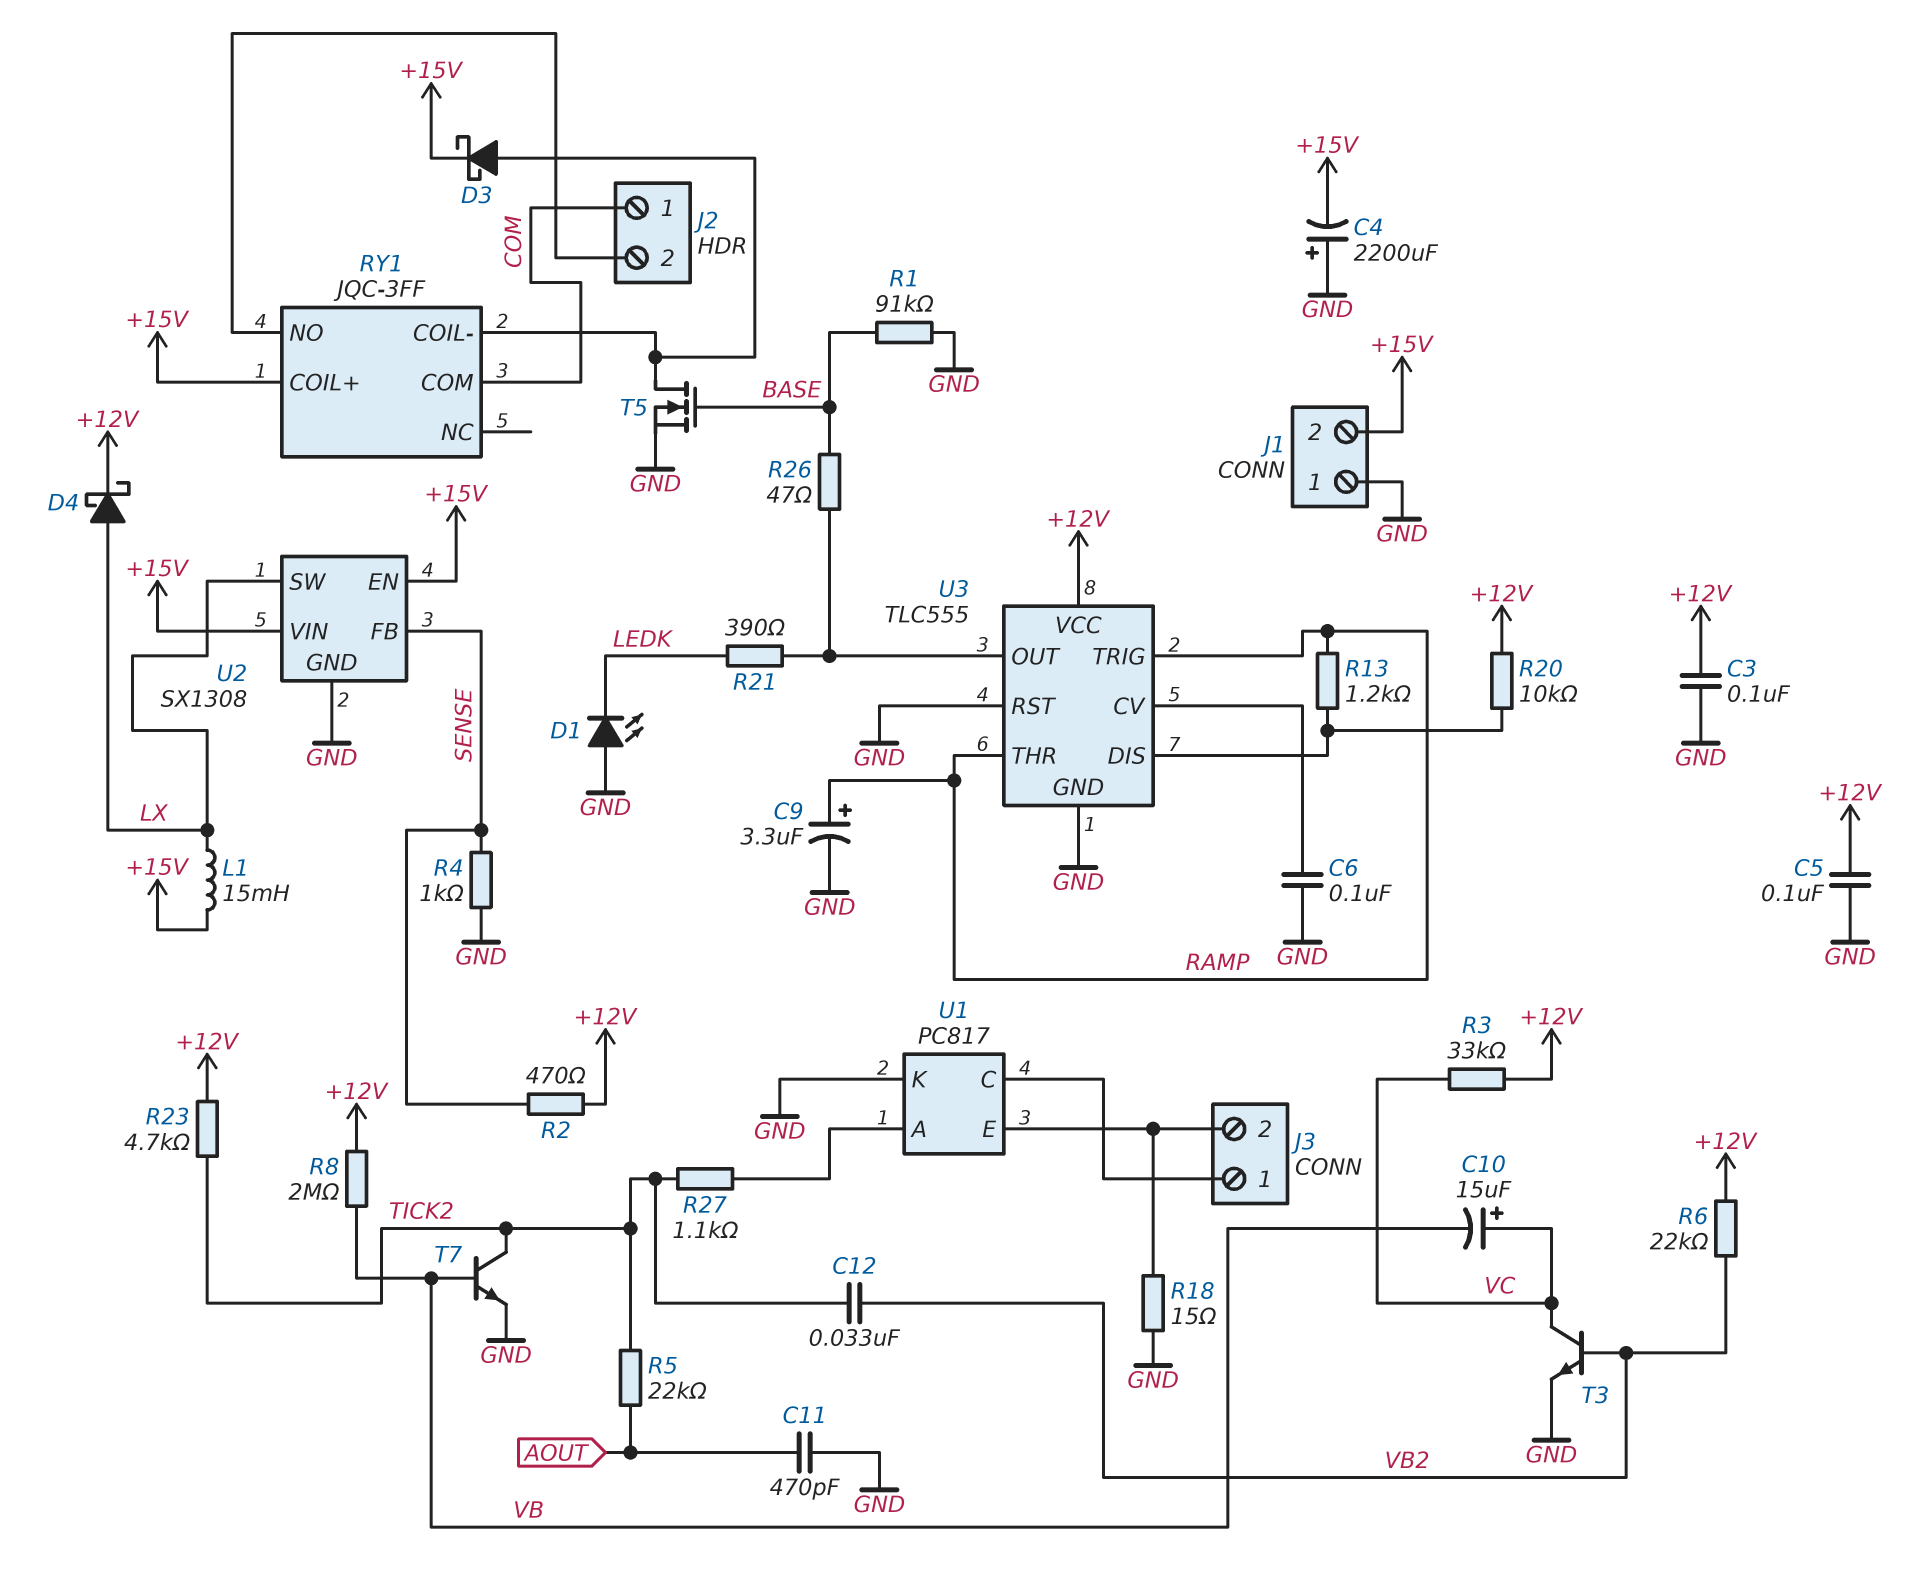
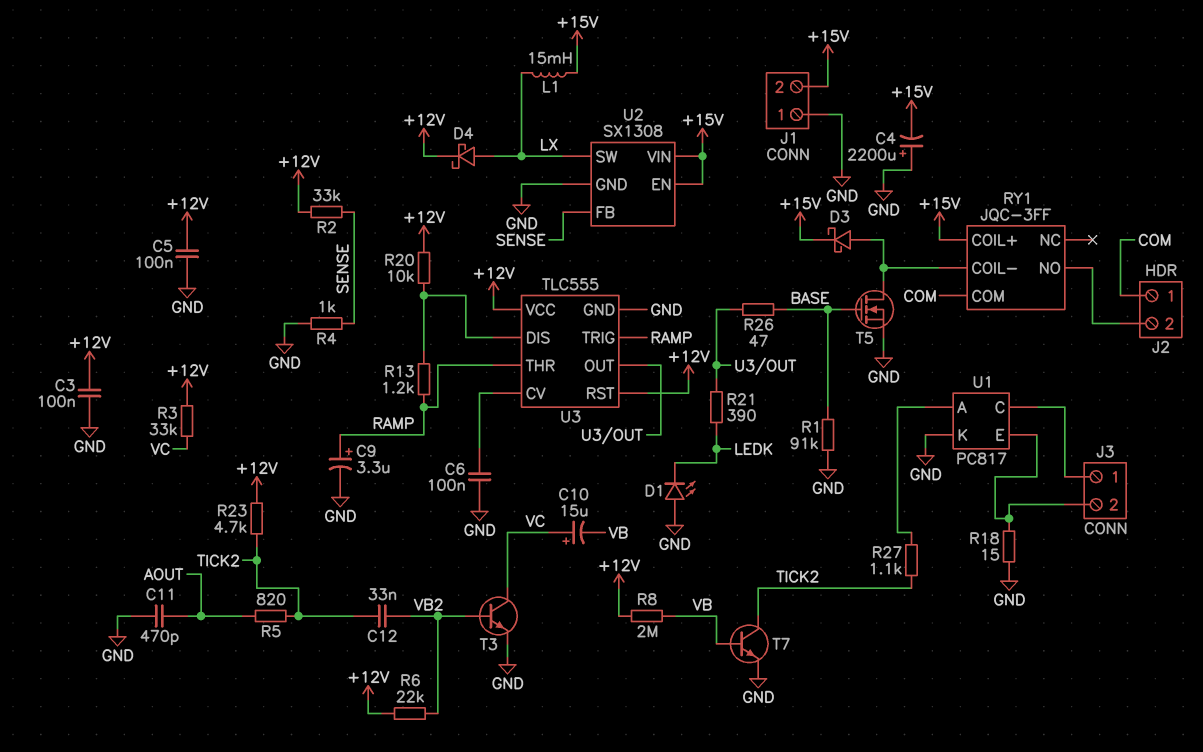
R2: 470 (+12V, SENSE) -> 33k (+12V, SENSE)
R5: 22k (AOUT, TICK2) -> 820 (AOUT, TICK2)
U3 pin RST: GND -> +12V

